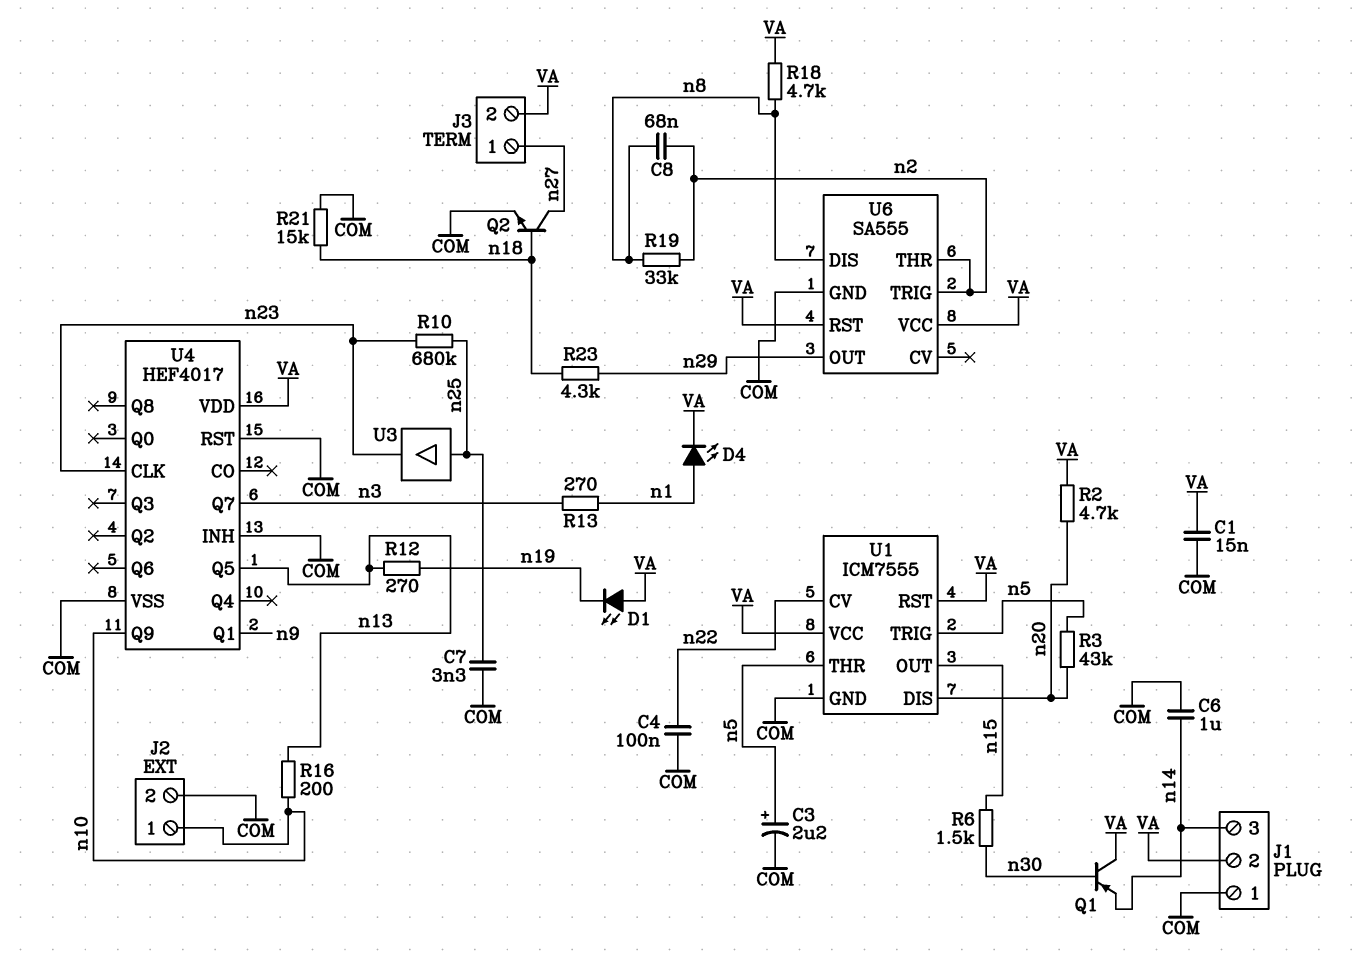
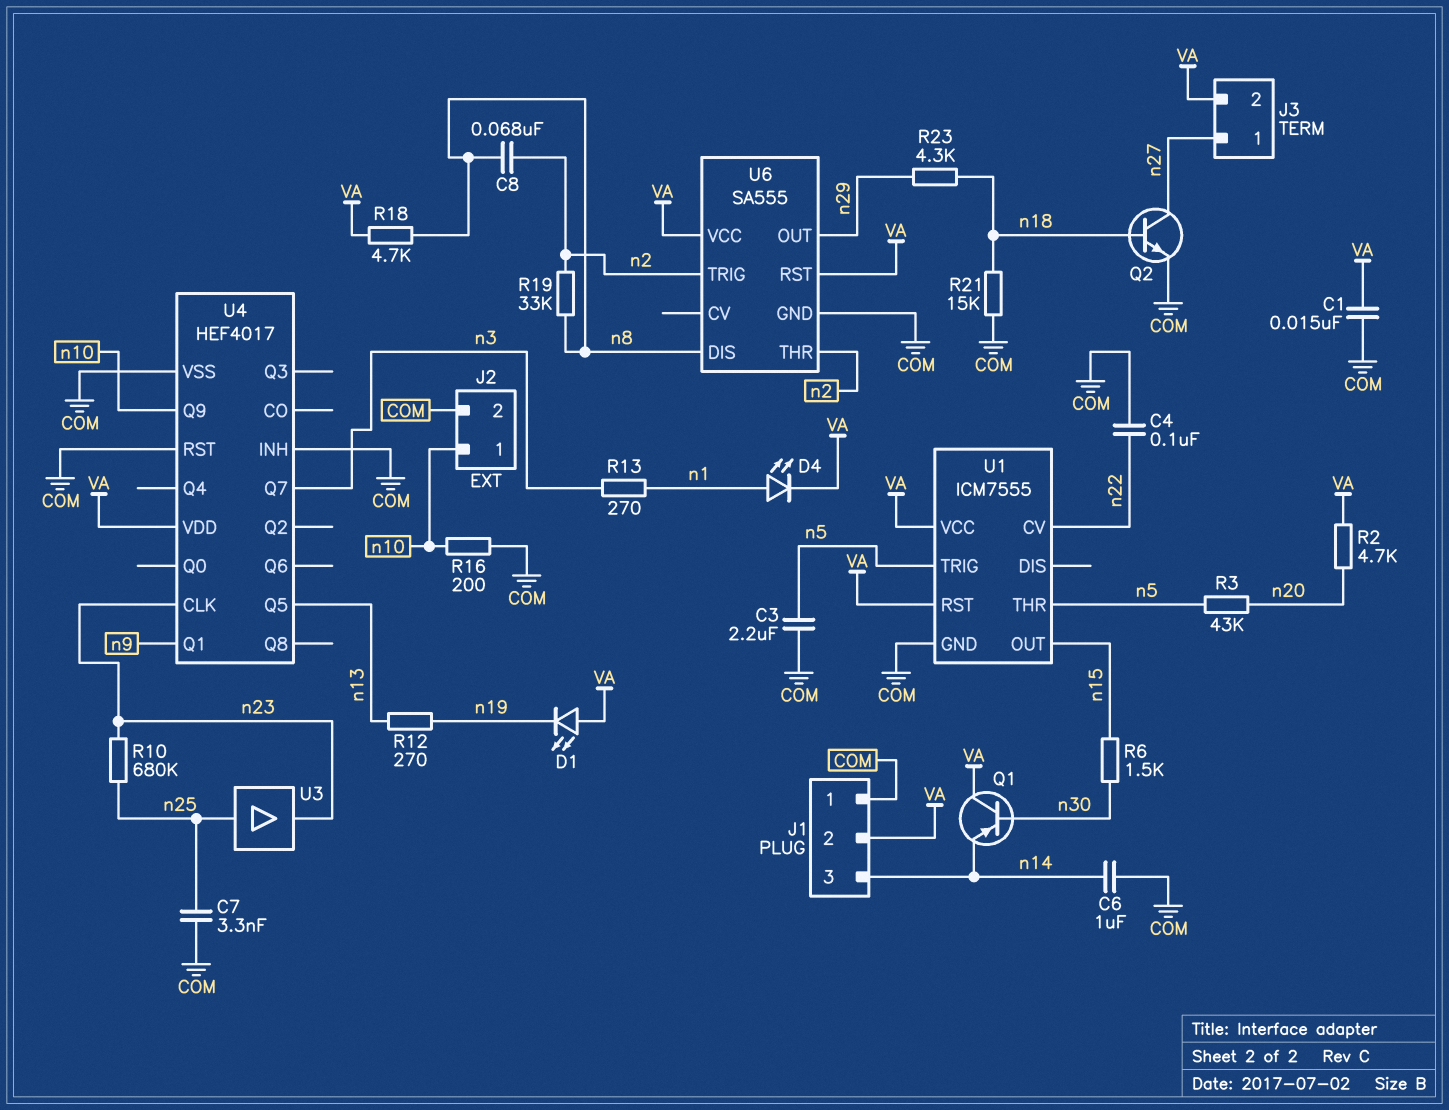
C3: 2.2uF (plus n5, minus COM) -> 2.2uF (COM, n5)
R16: 200 (n10, n13) -> 200 (COM, n10)
U1 pin DIS: n20 -> none

